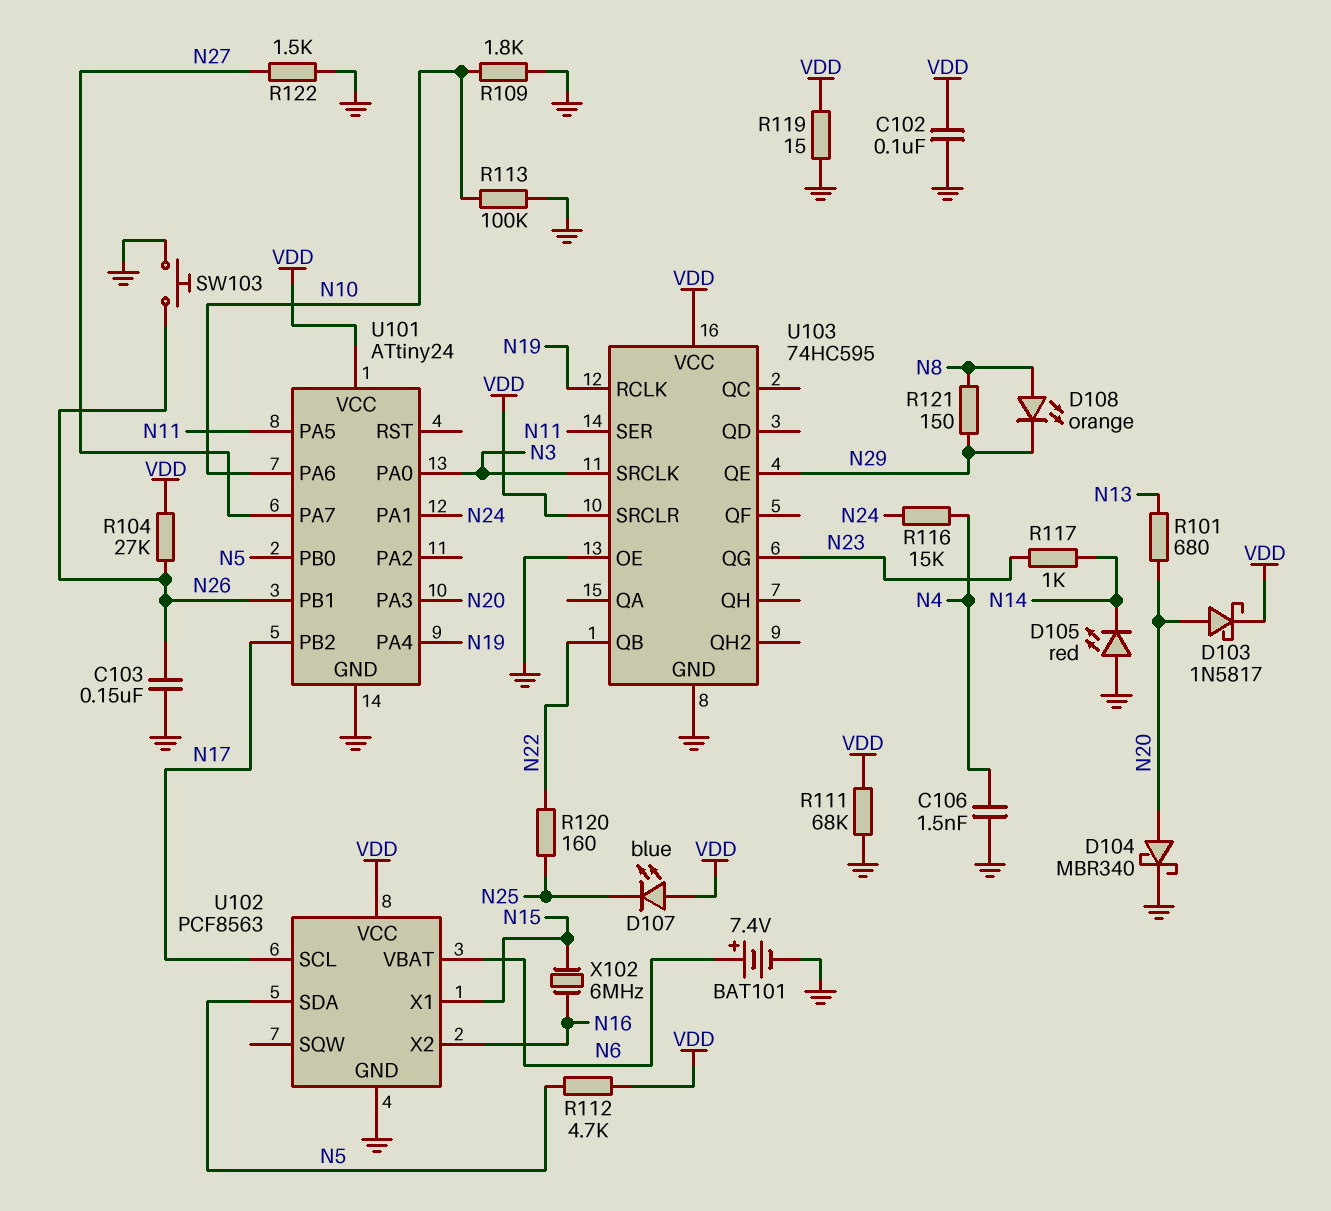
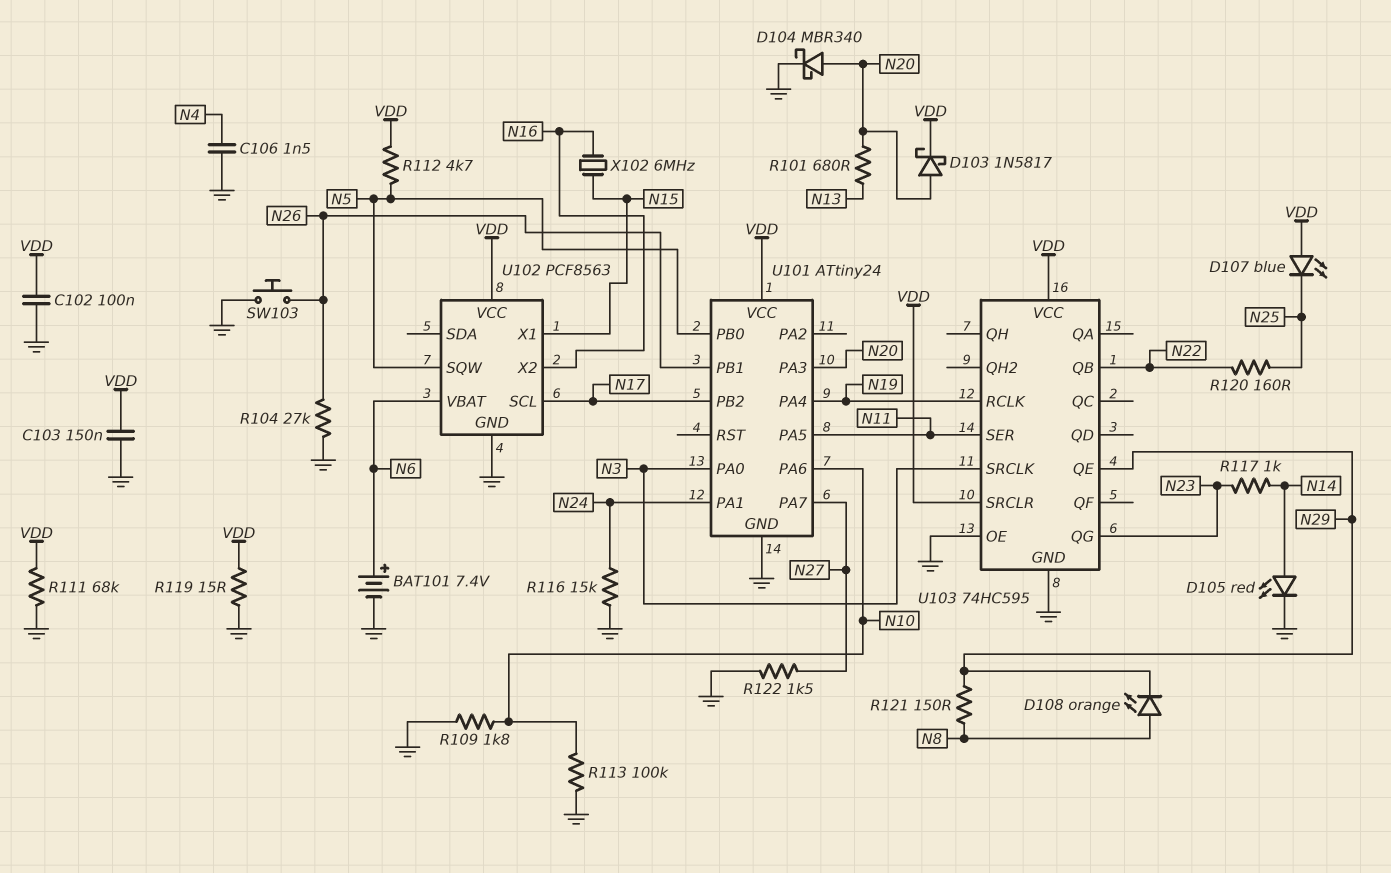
C103: 150nF (GND, N26) -> 150nF (GND, VDD)
D105: LED red (A GND, K N14) -> LED red (A N14, K GND)
R104: 27k (N26, VDD) -> 27k (GND, N26)
R116: 15k (N4, N24) -> 15k (GND, N24)
U102 pin SDA: N5 -> none
U102 pin SQW: none -> N5

